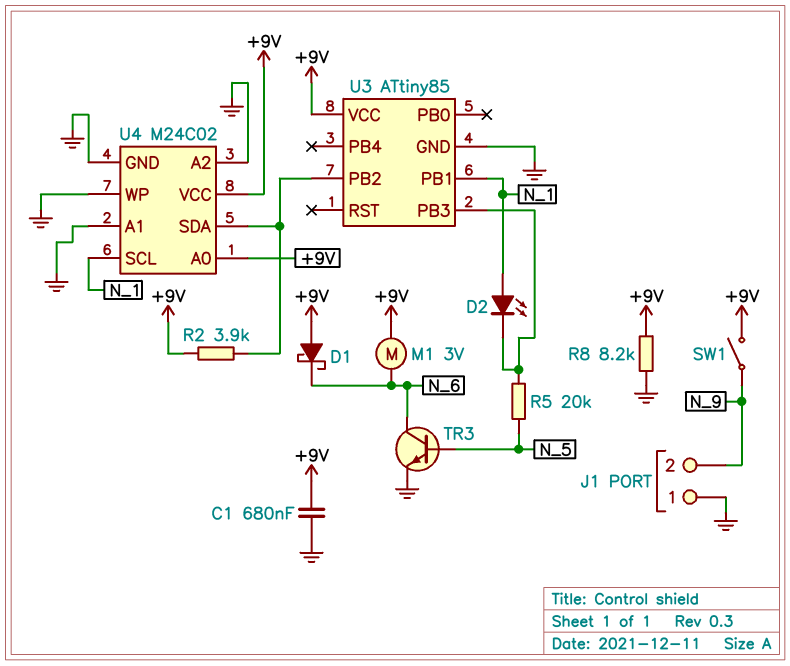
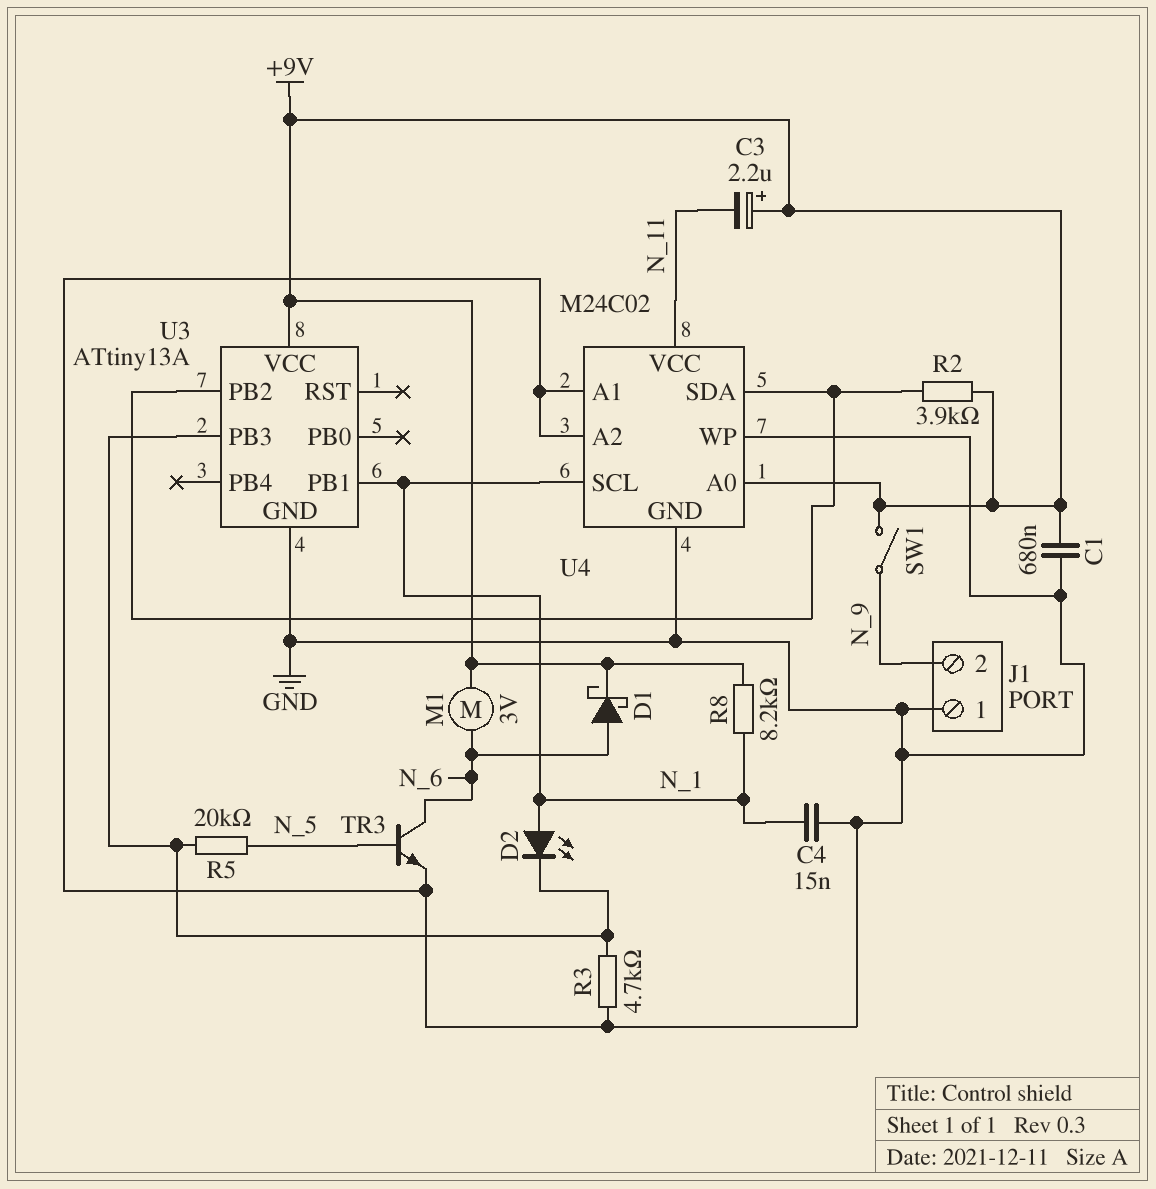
C3: none -> 2.2uF (plus +9V, minus N_11)
C4: none -> 15nF (GND, N_1)
D1: schottky (A +9V, K N_6) -> schottky (A N_6, K +9V)
R3: none -> 4.7k (GND, U3/PB3)
R8: 8.2k (+9V, GND) -> 8.2k (+9V, N_1)
U3: ATtiny85 -> ATtiny13A
U4 pin VCC: +9V -> N_11

